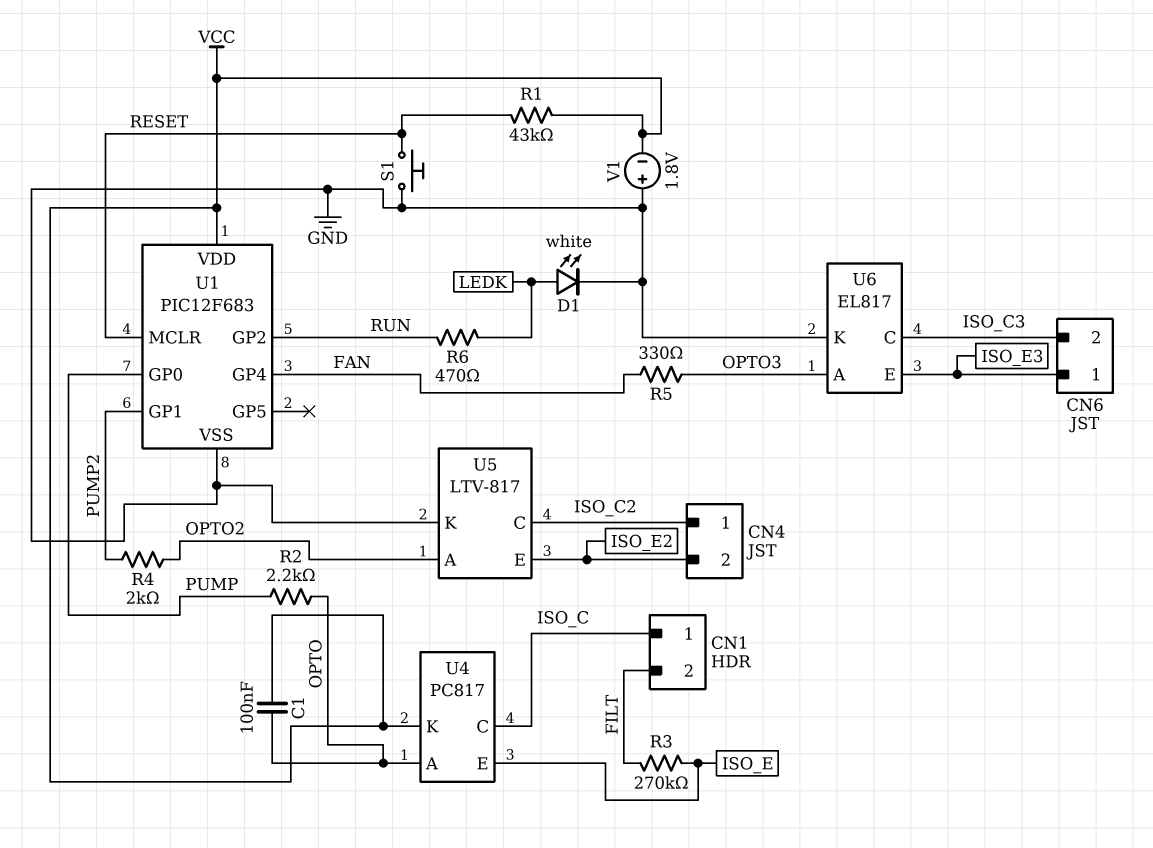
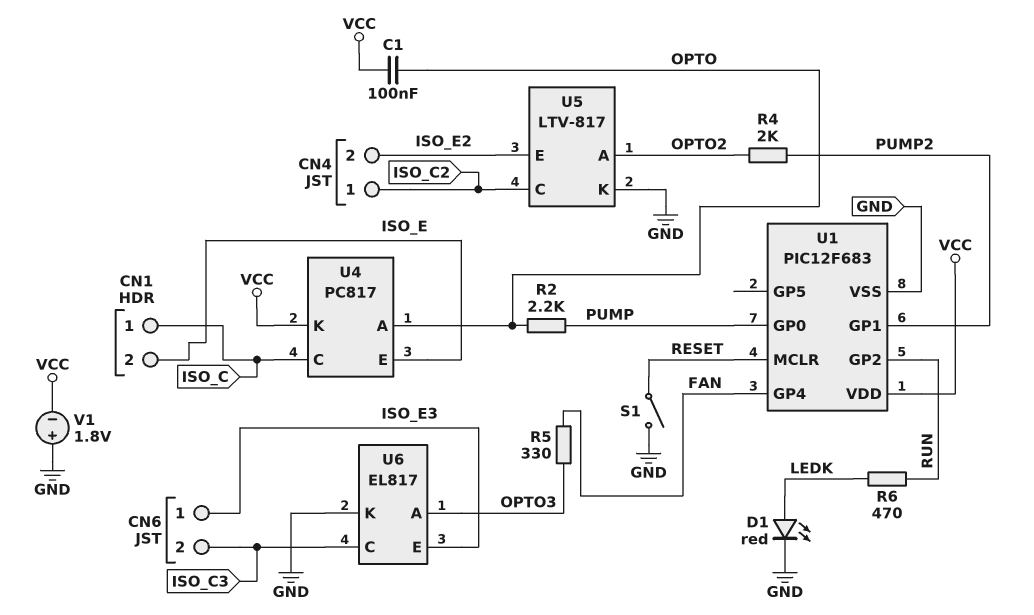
CN1 pin 2: FILT -> ISO_E
D1: LED white (A LEDK, K GND) -> LED red (A LEDK, K GND)
R1: 43k (RESET, VCC) -> none
R3: 270k (FILT, ISO_E) -> none
S1: button (GND, RESET) -> switch (GND, RESET)

